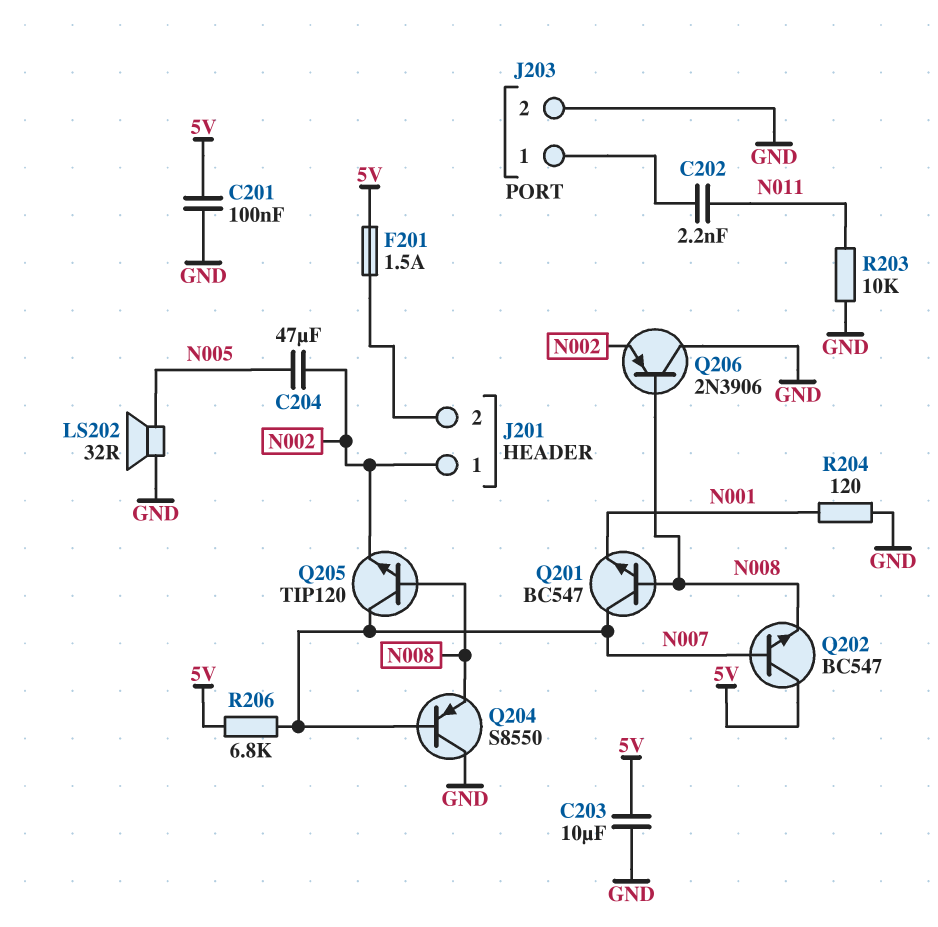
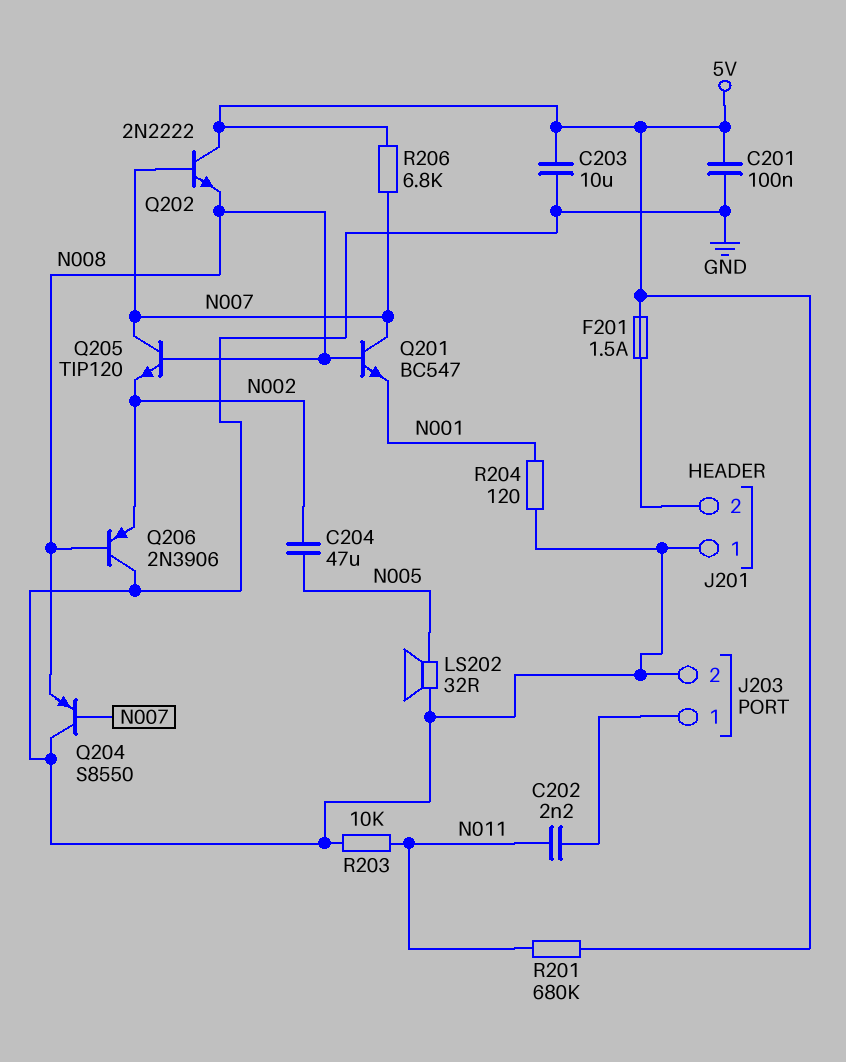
J201 pin 1: N002 -> GND
Q202: NPN BC547 (B N007, C 5V, E N008) -> NPN 2N2222 (B N007, C 5V, E N008)
R201: none -> 680k (5V, N011)

